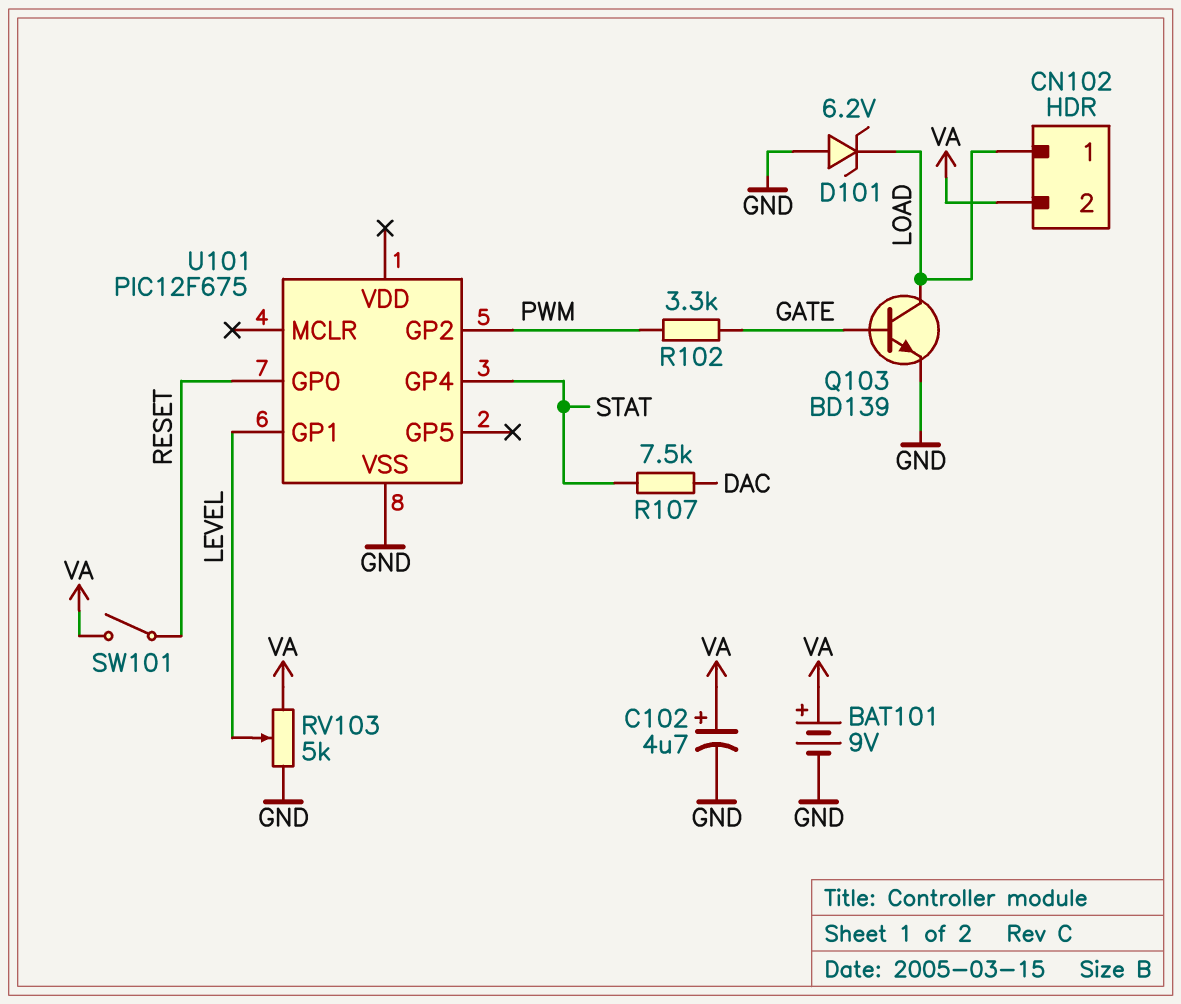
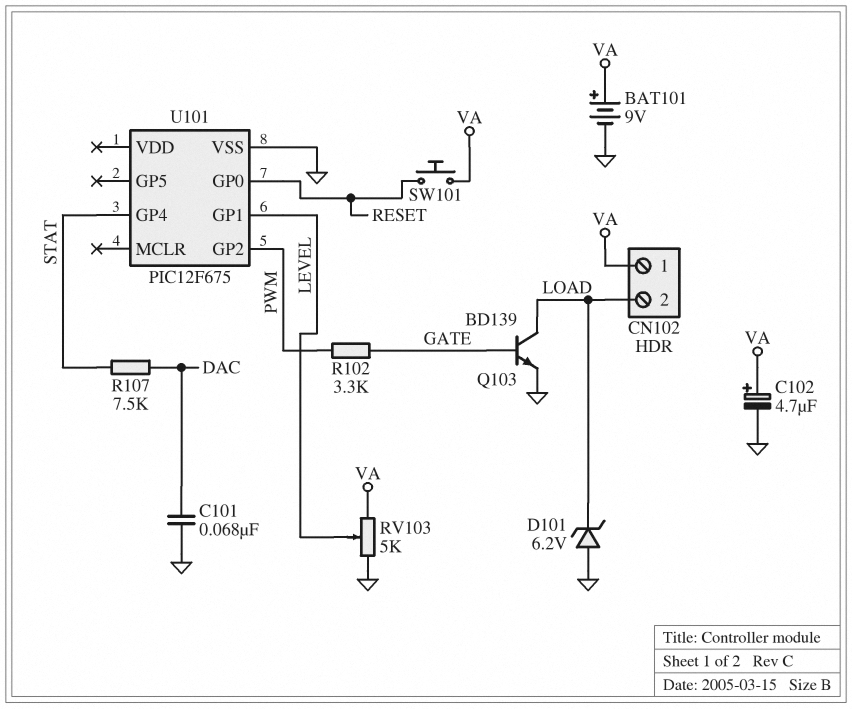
C101: none -> 68nF (DAC, GND)
CN102 pin 1: LOAD -> VA
CN102 pin 2: VA -> LOAD
SW101: switch (RESET, VA) -> button (RESET, VA)

